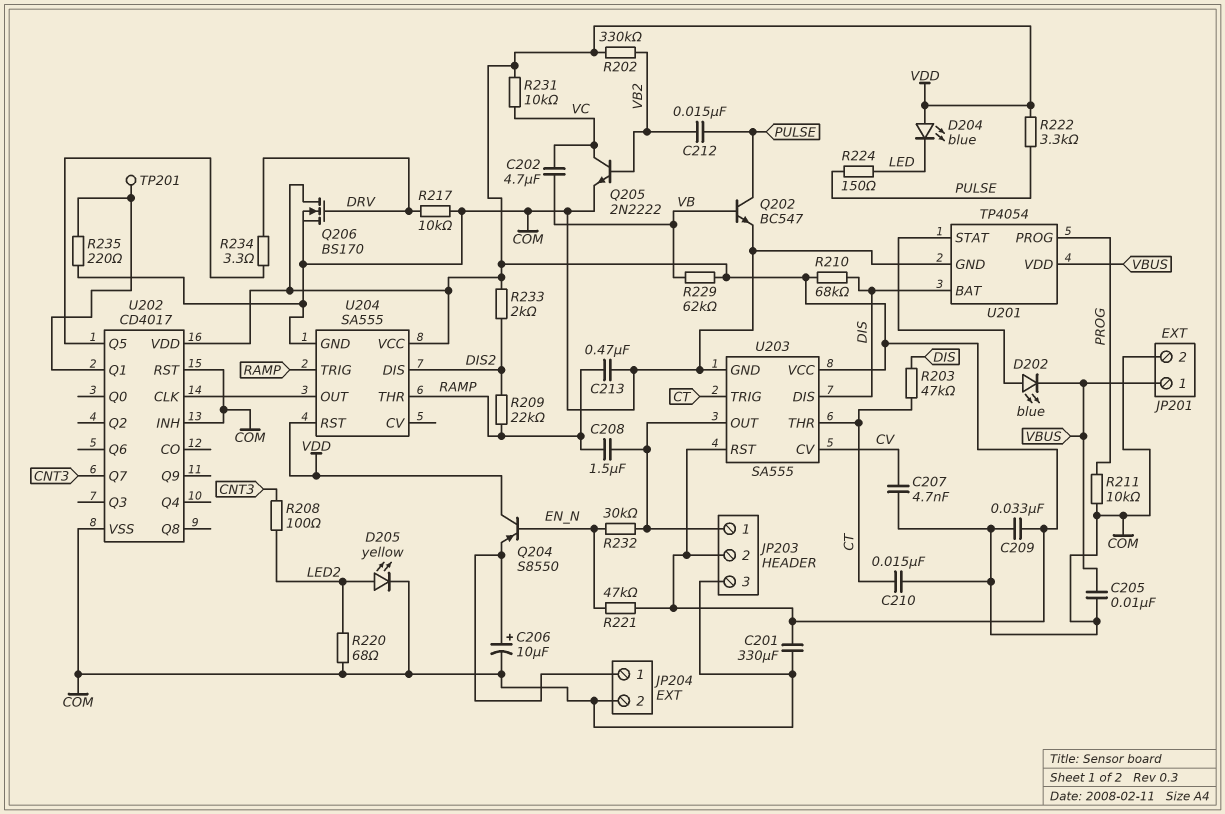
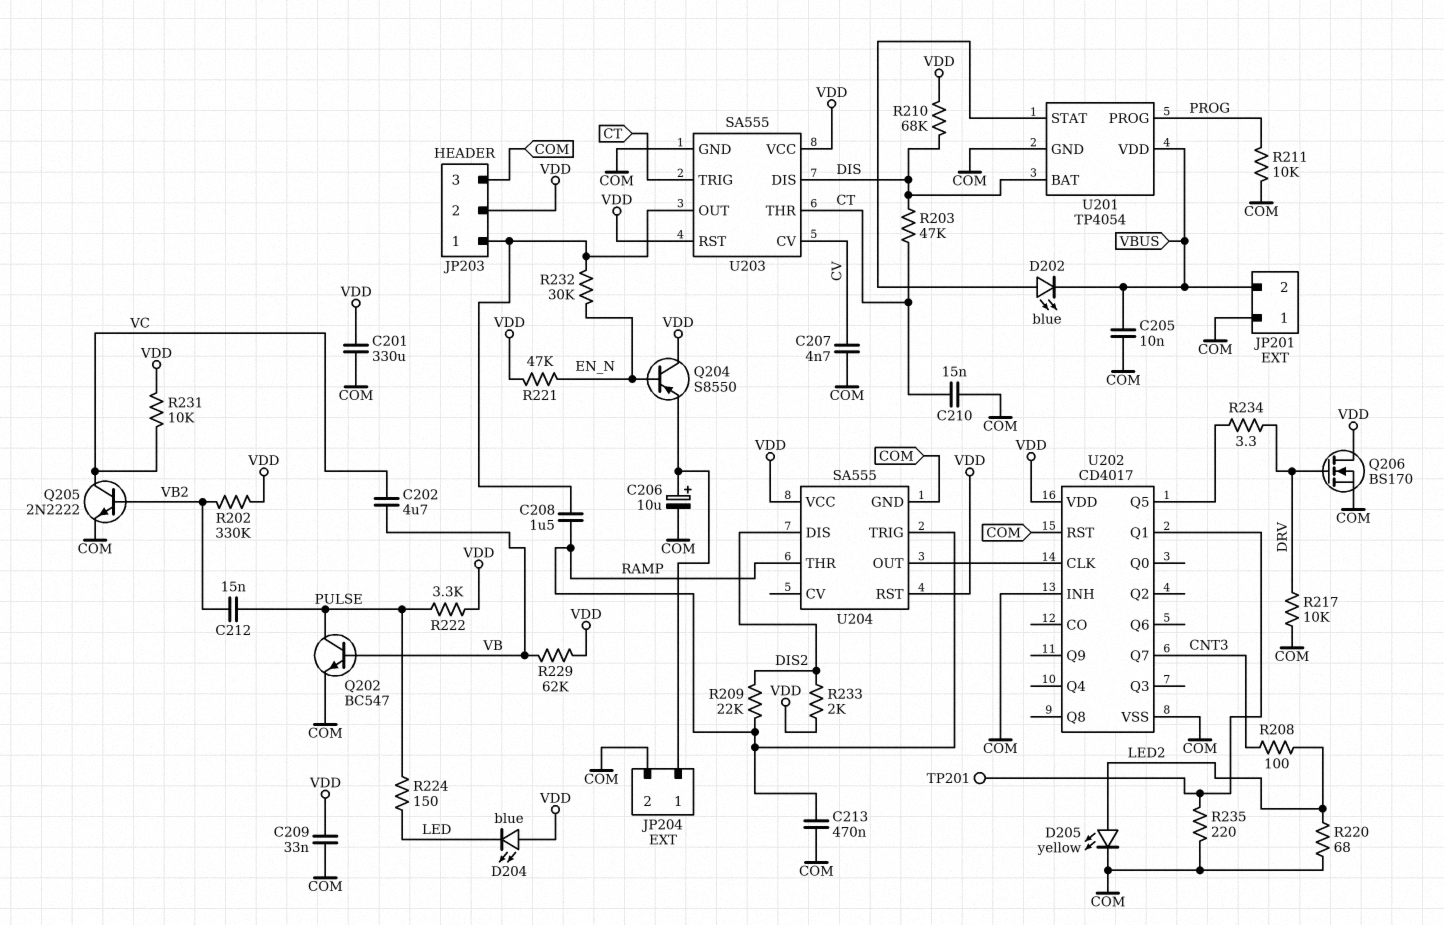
JP201 pin 1: VBUS -> COM
JP201 pin 2: COM -> VBUS

